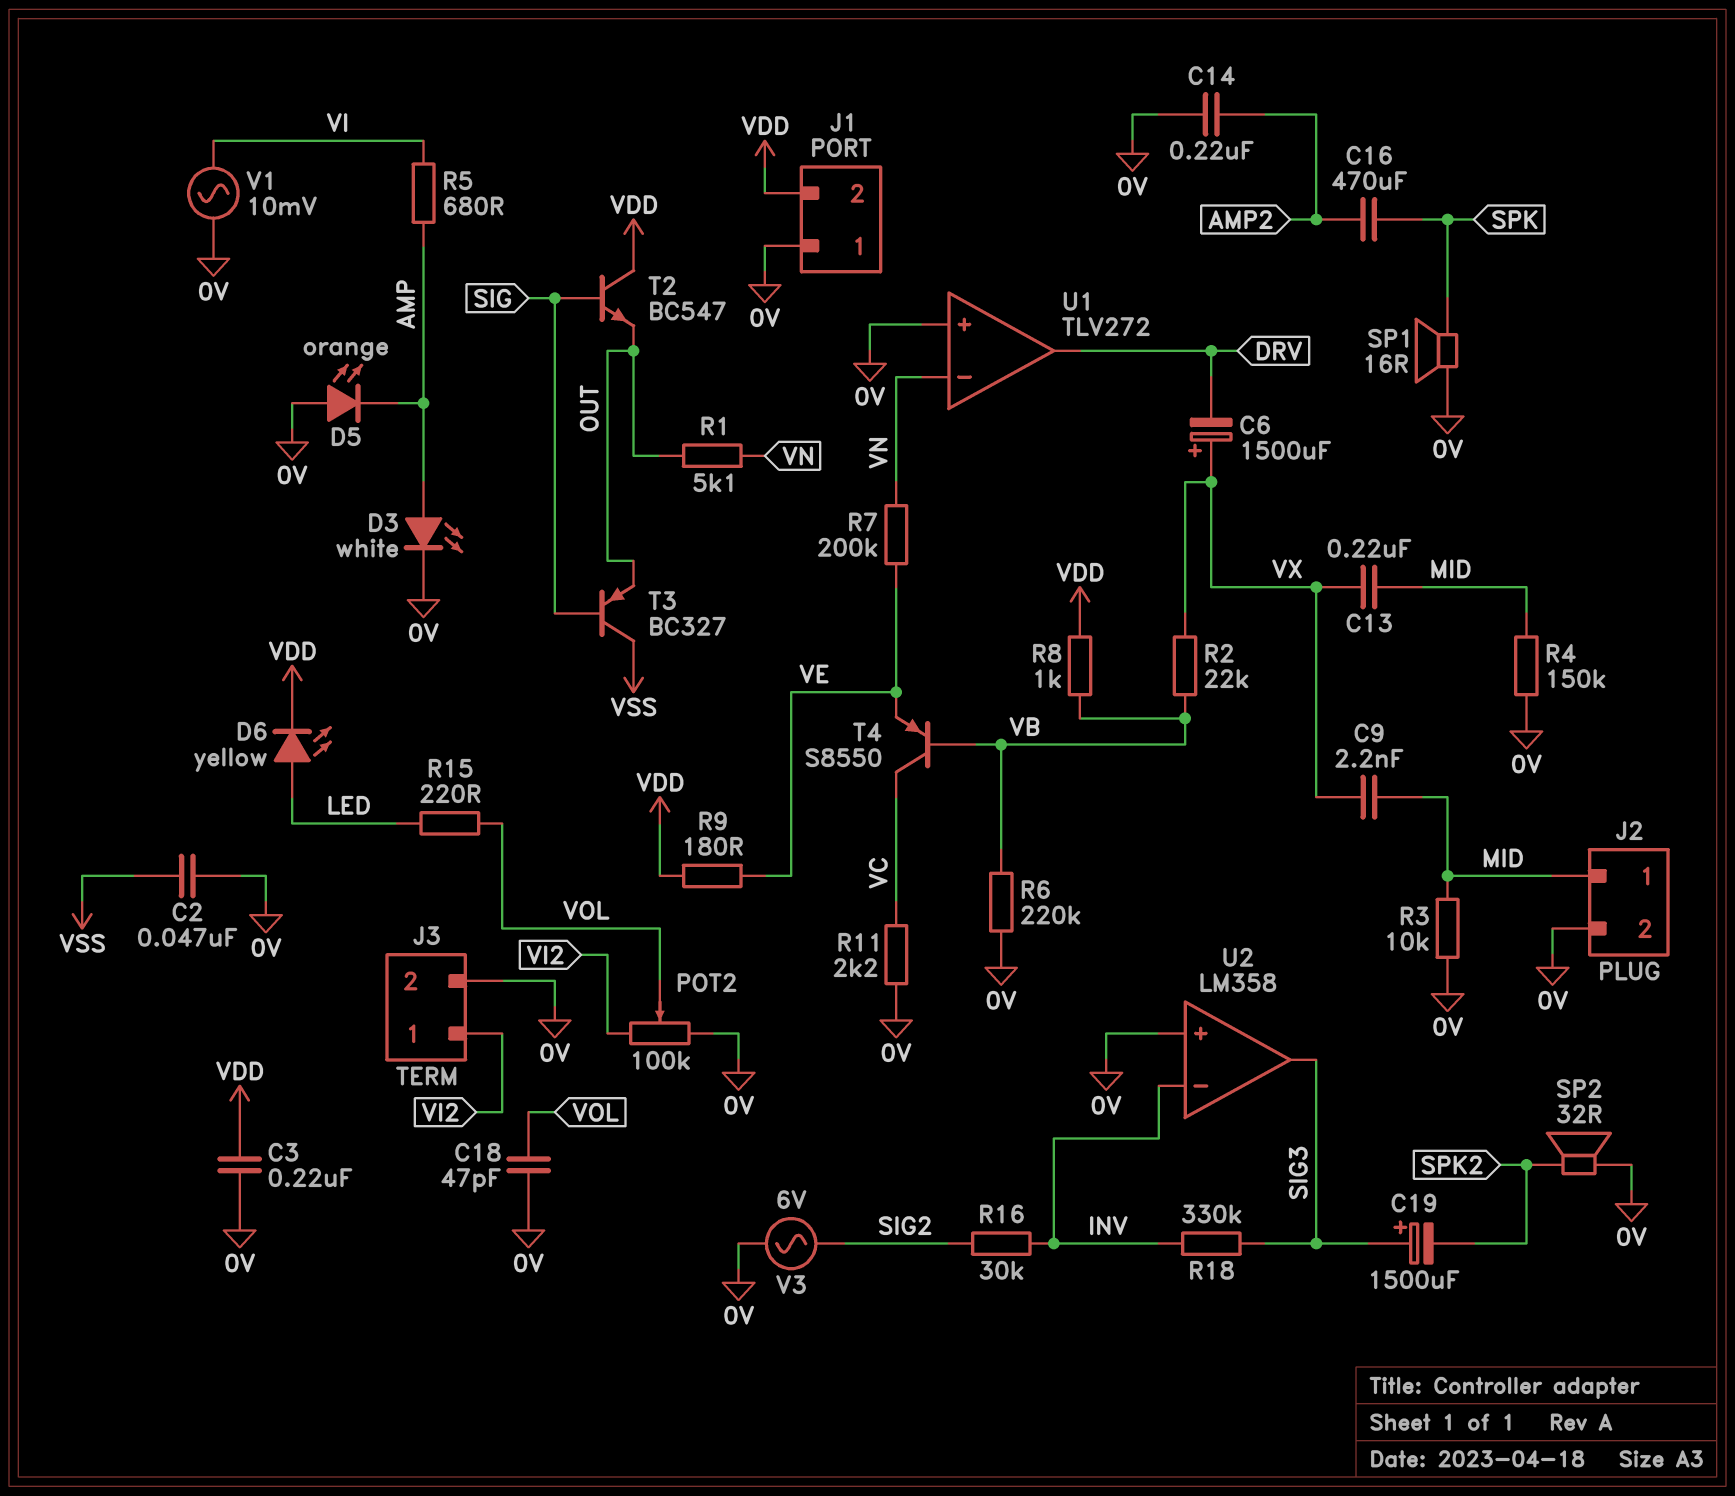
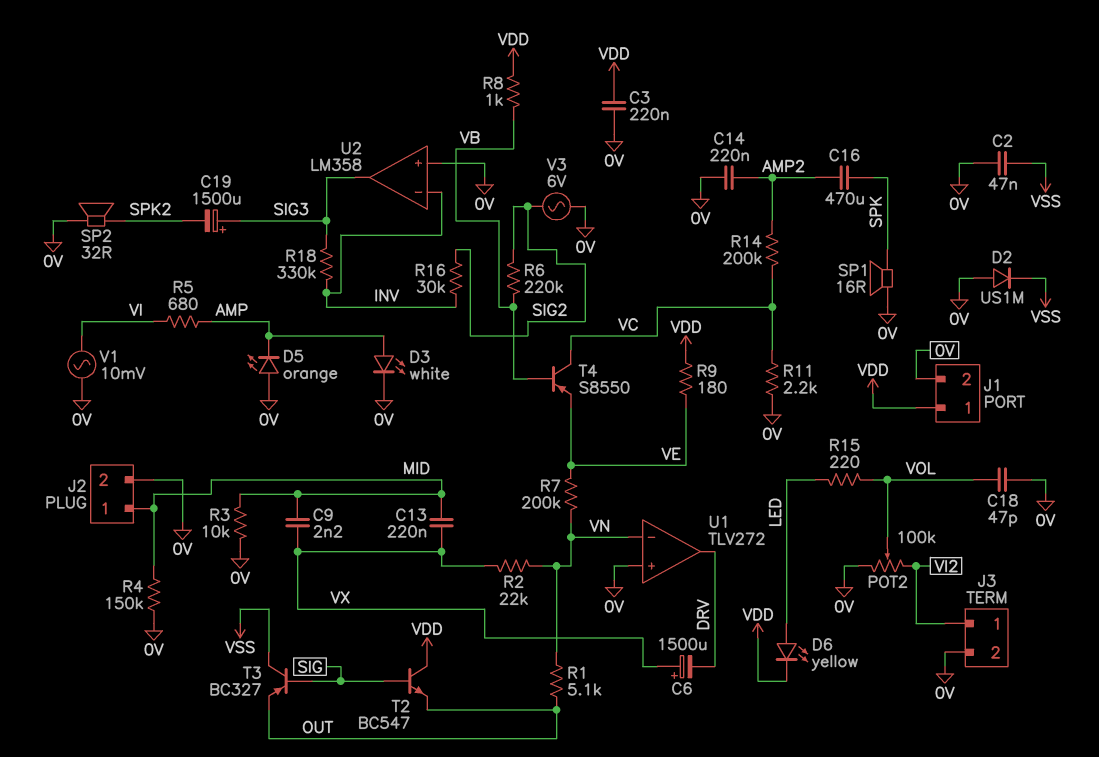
D2: none -> diode US1M (A 0V, K VSS)
J1 pin 1: 0V -> VDD
J1 pin 2: VDD -> 0V
R2: 22k (VB, VX) -> 22k (VN, VX)
R6: 220k (0V, VB) -> 220k (SIG2, VB)
R14: none -> 200k (AMP2, VC)

